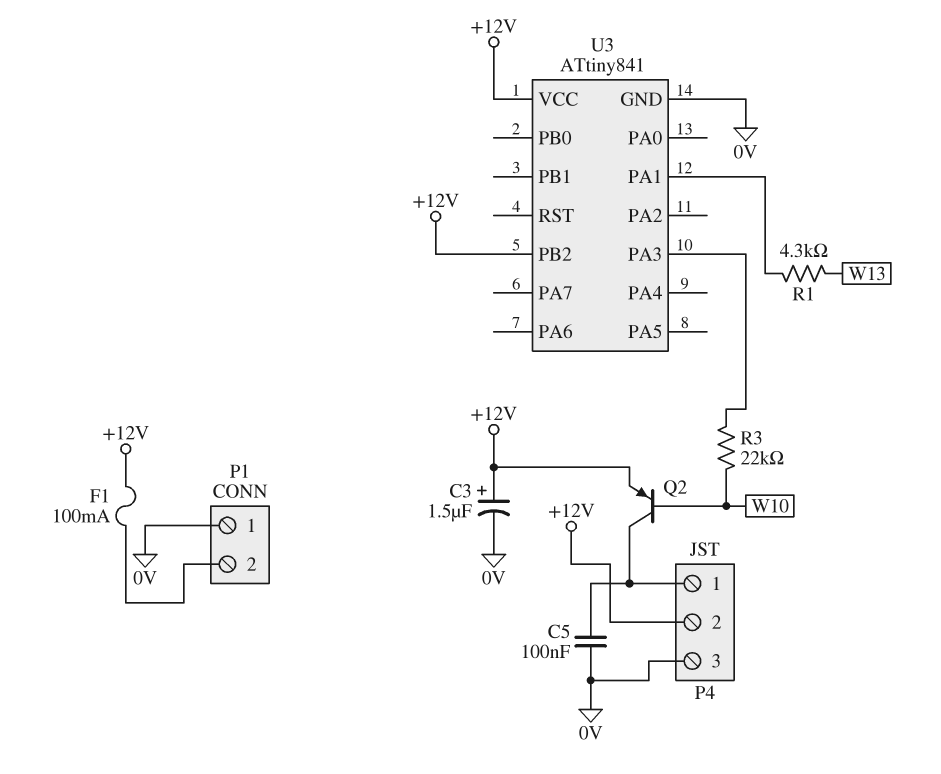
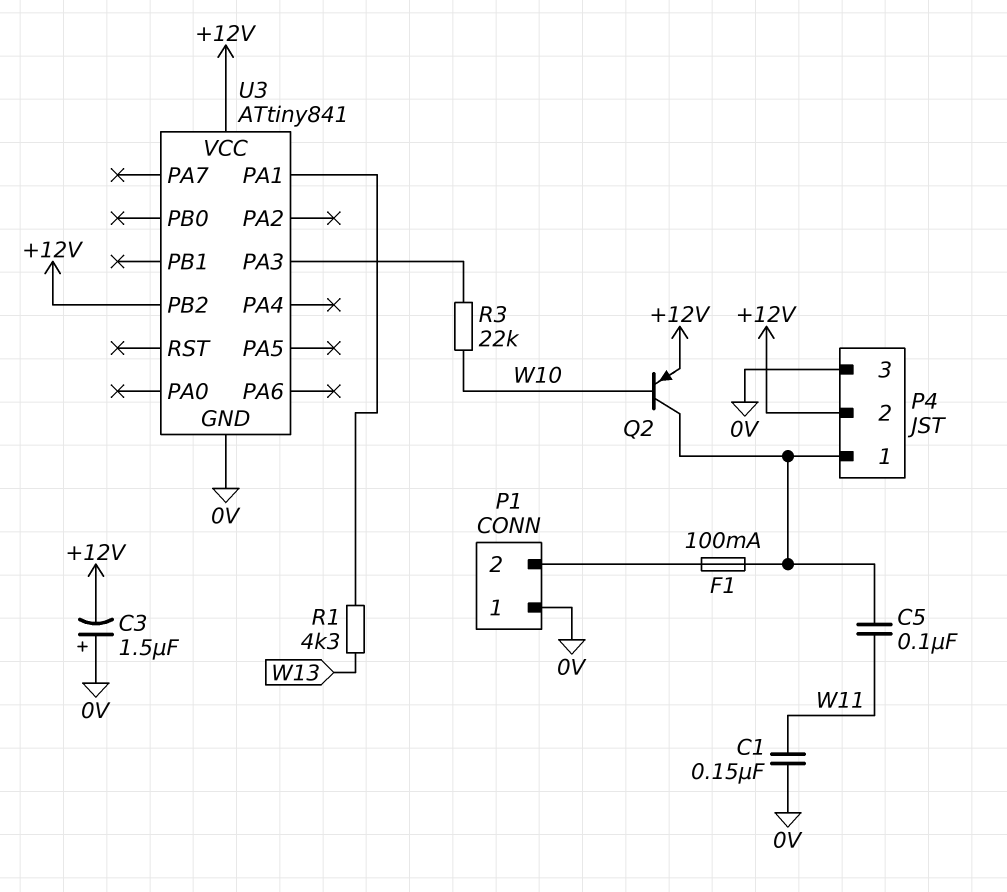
C1: none -> 150nF (0V, W11)
C3: 1.5uF (plus +12V, minus 0V) -> 1.5uF (plus 0V, minus +12V)
C5: 100nF (0V, P4/1) -> 100nF (P4/1, W11)
F1: 100mA (+12V, P1/2) -> 100mA (P1/2, P4/1)

